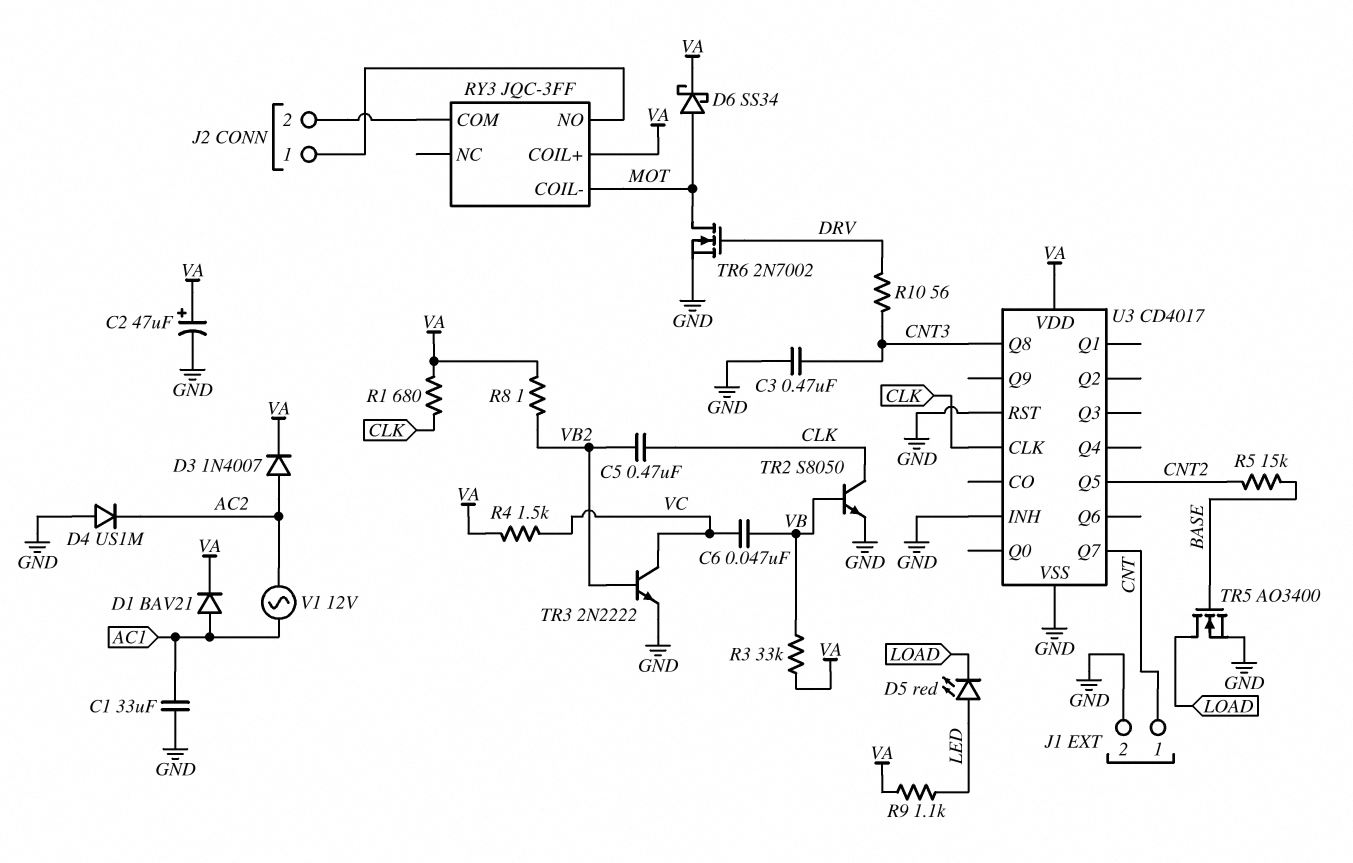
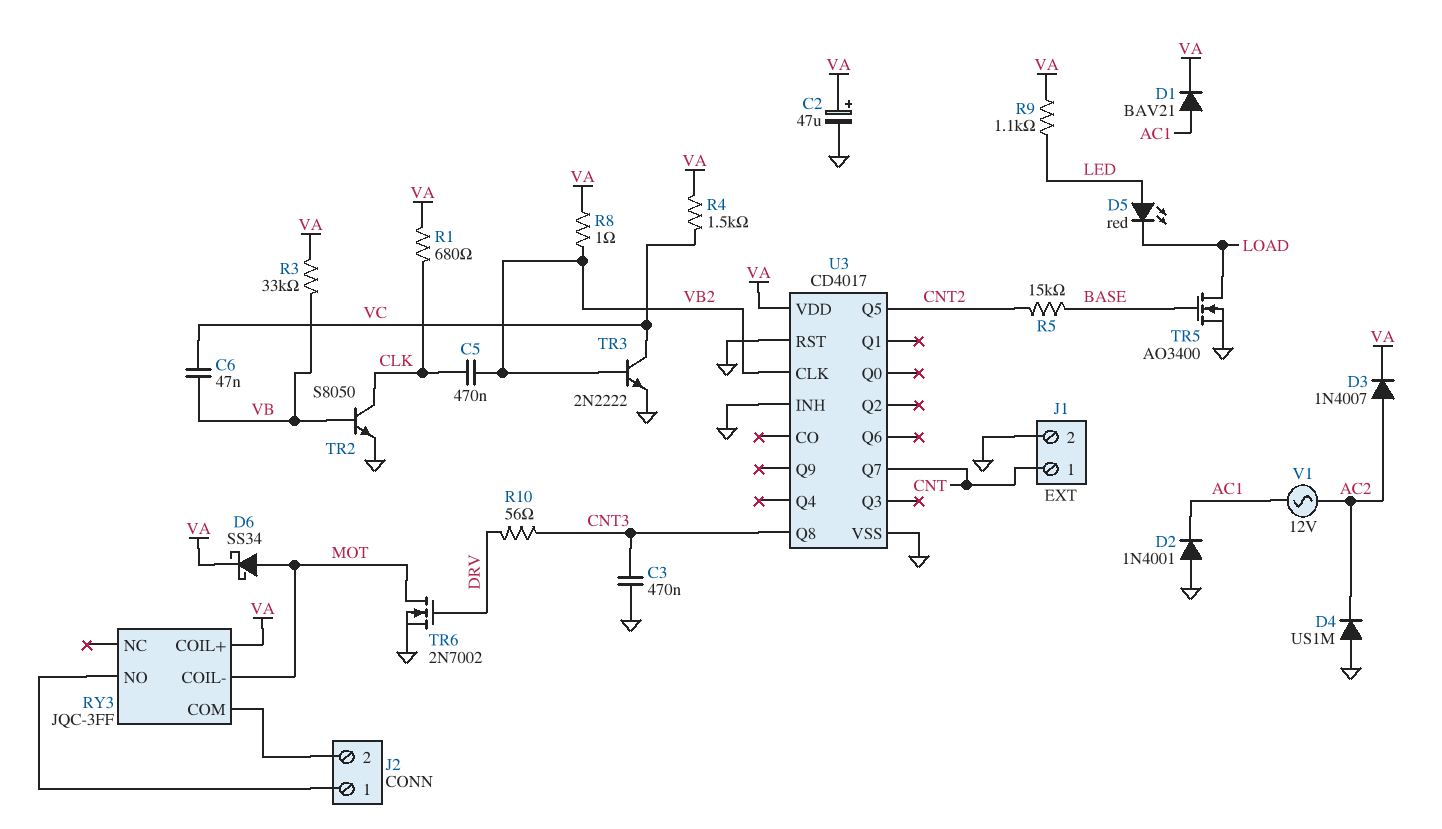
C1: 33uF (AC1, GND) -> none
D2: none -> diode 1N4001 (A GND, K AC1)
U3 pin CLK: CLK -> VB2

